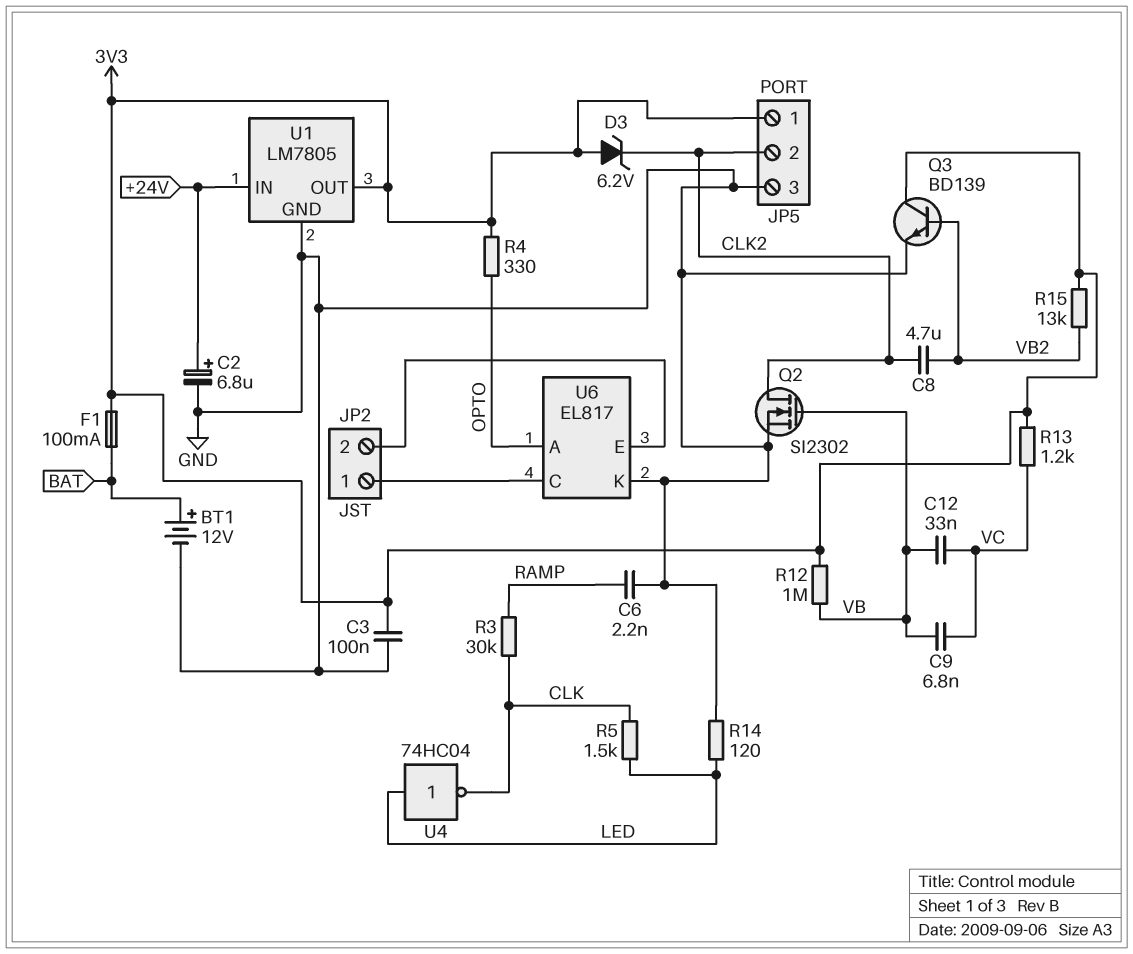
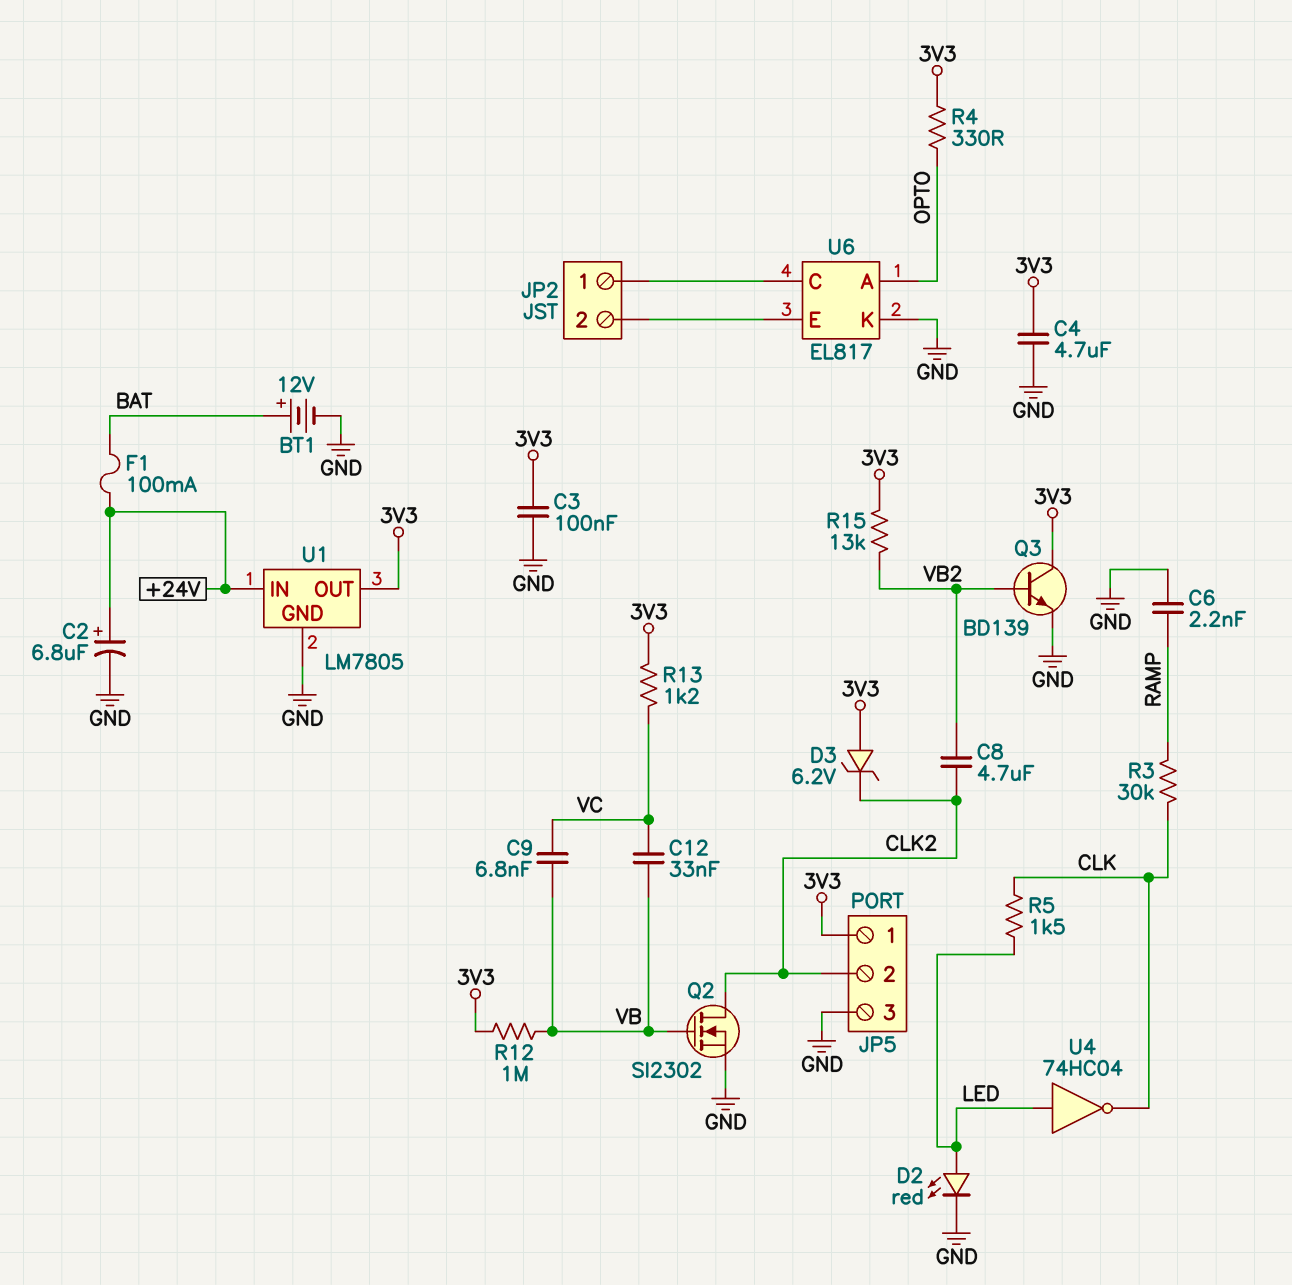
C4: none -> 4.7uF (3V3, GND)
D2: none -> LED red (A LED, K GND)
F1: 100mA (3V3, BAT) -> 100mA (+24V, BAT)
R14: 120 (GND, LED) -> none

